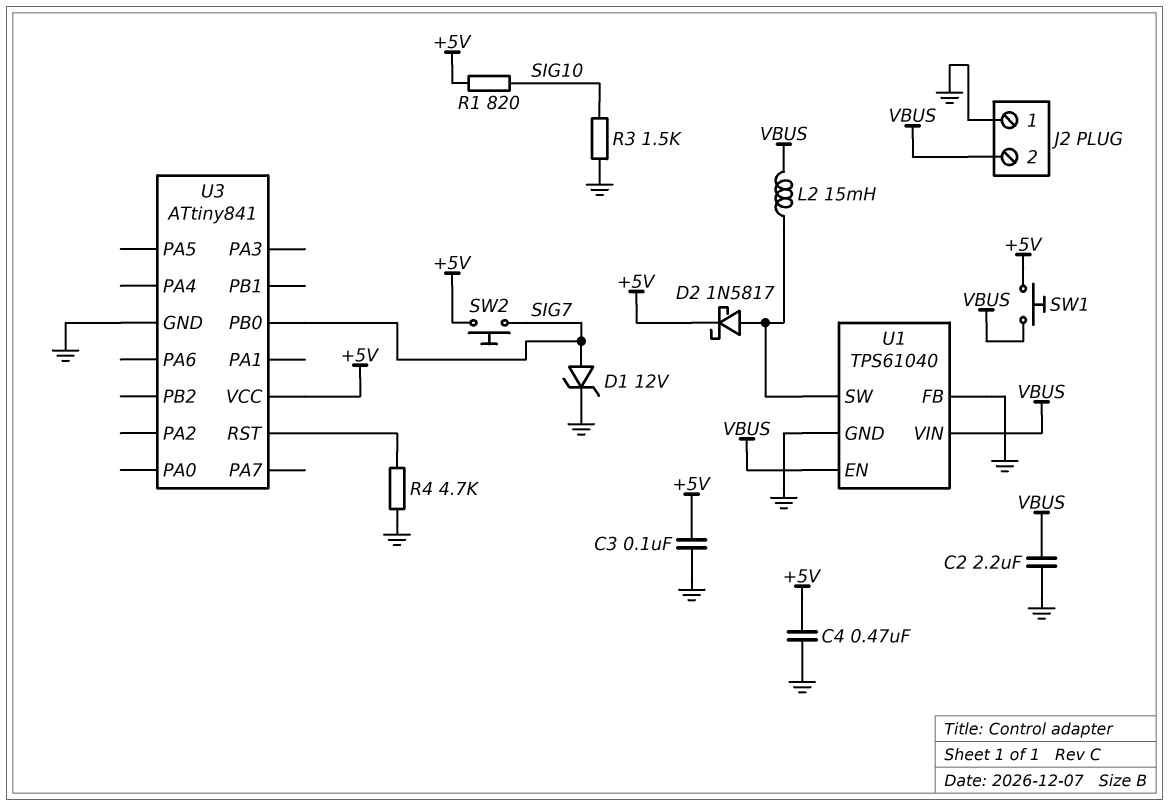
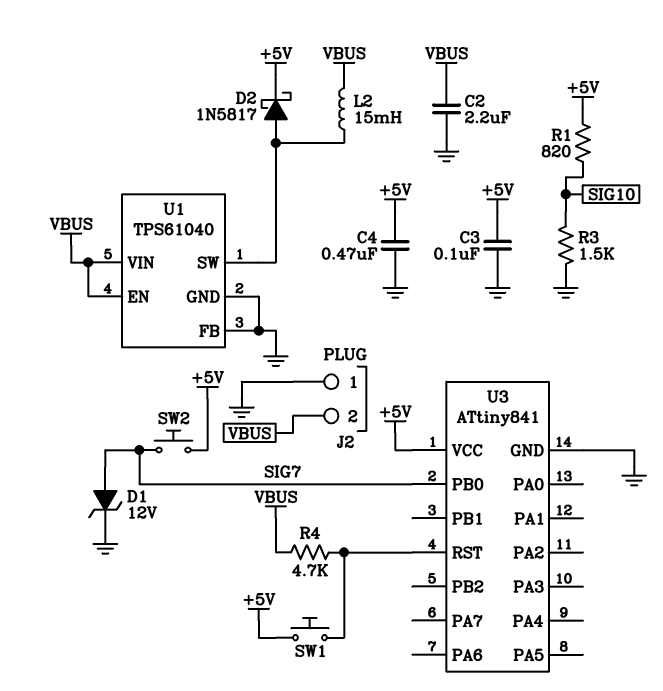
R4: 4.7k (GND, U3/RST) -> 4.7k (U3/RST, VBUS)
SW1: button (+5V, VBUS) -> button (+5V, U3/RST)

